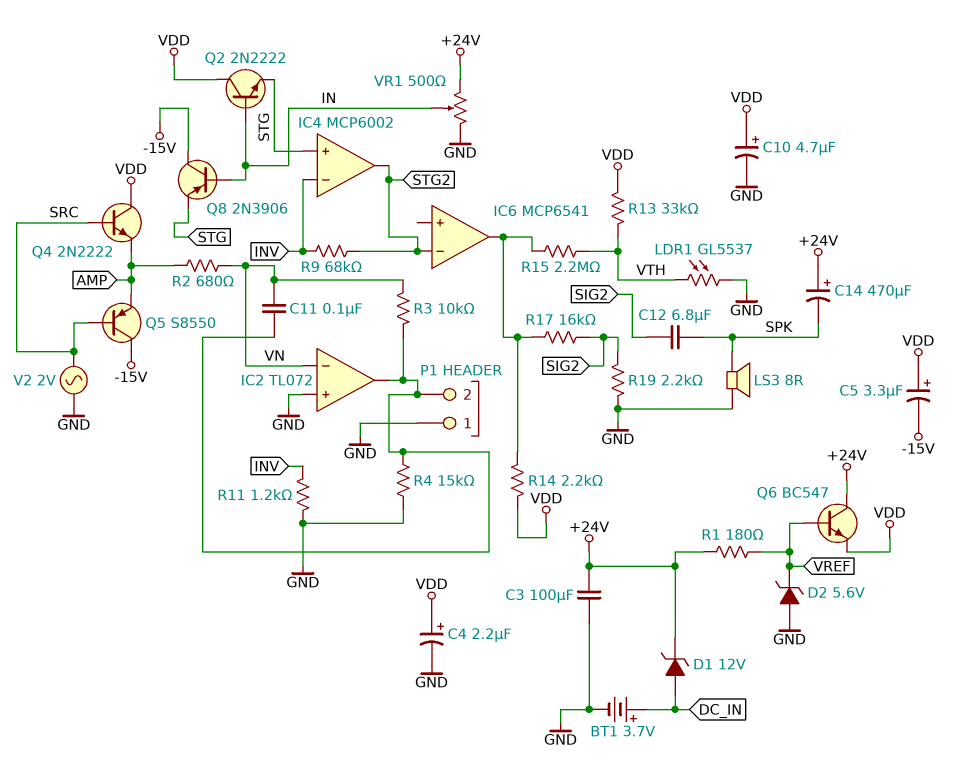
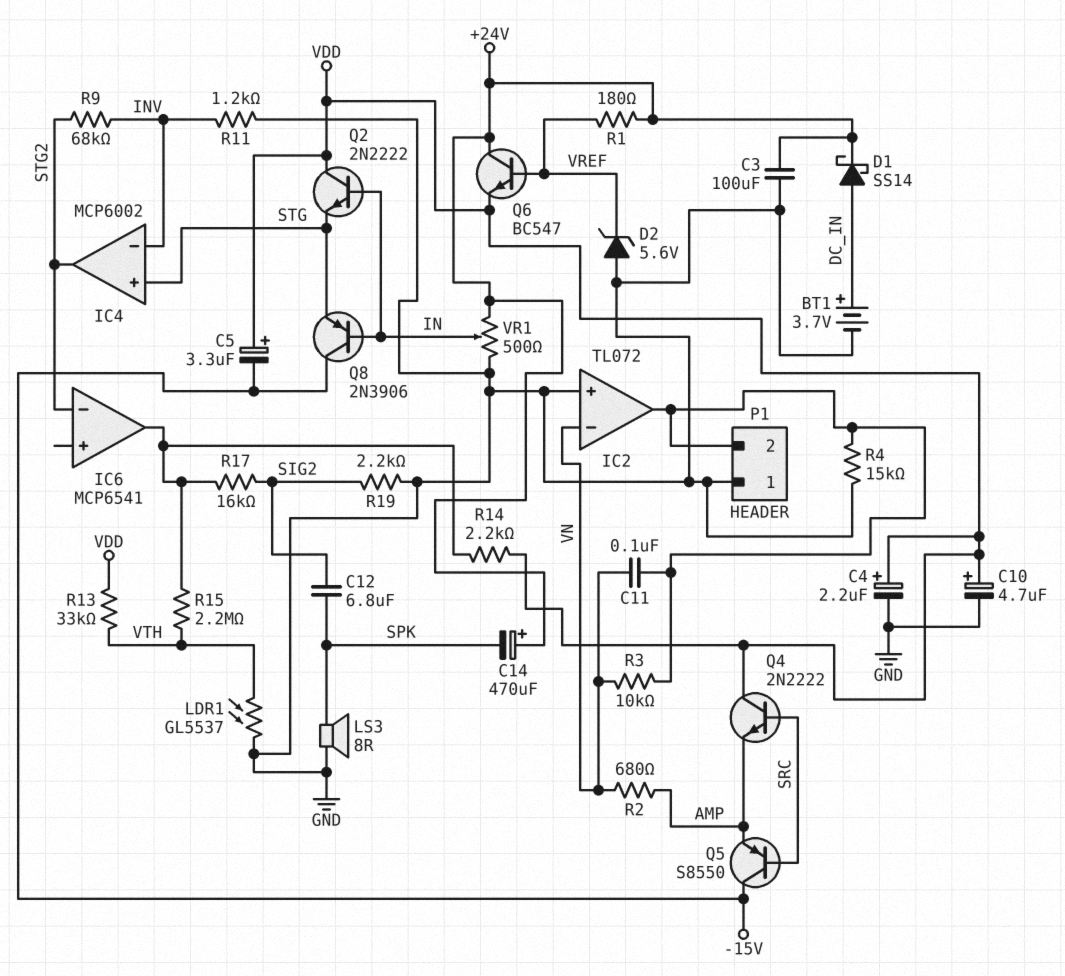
D1: zener 12V (A DC_IN, K +24V) -> schottky SS14 (A DC_IN, K +24V)
V2: AC 2V (GND, SRC) -> none

